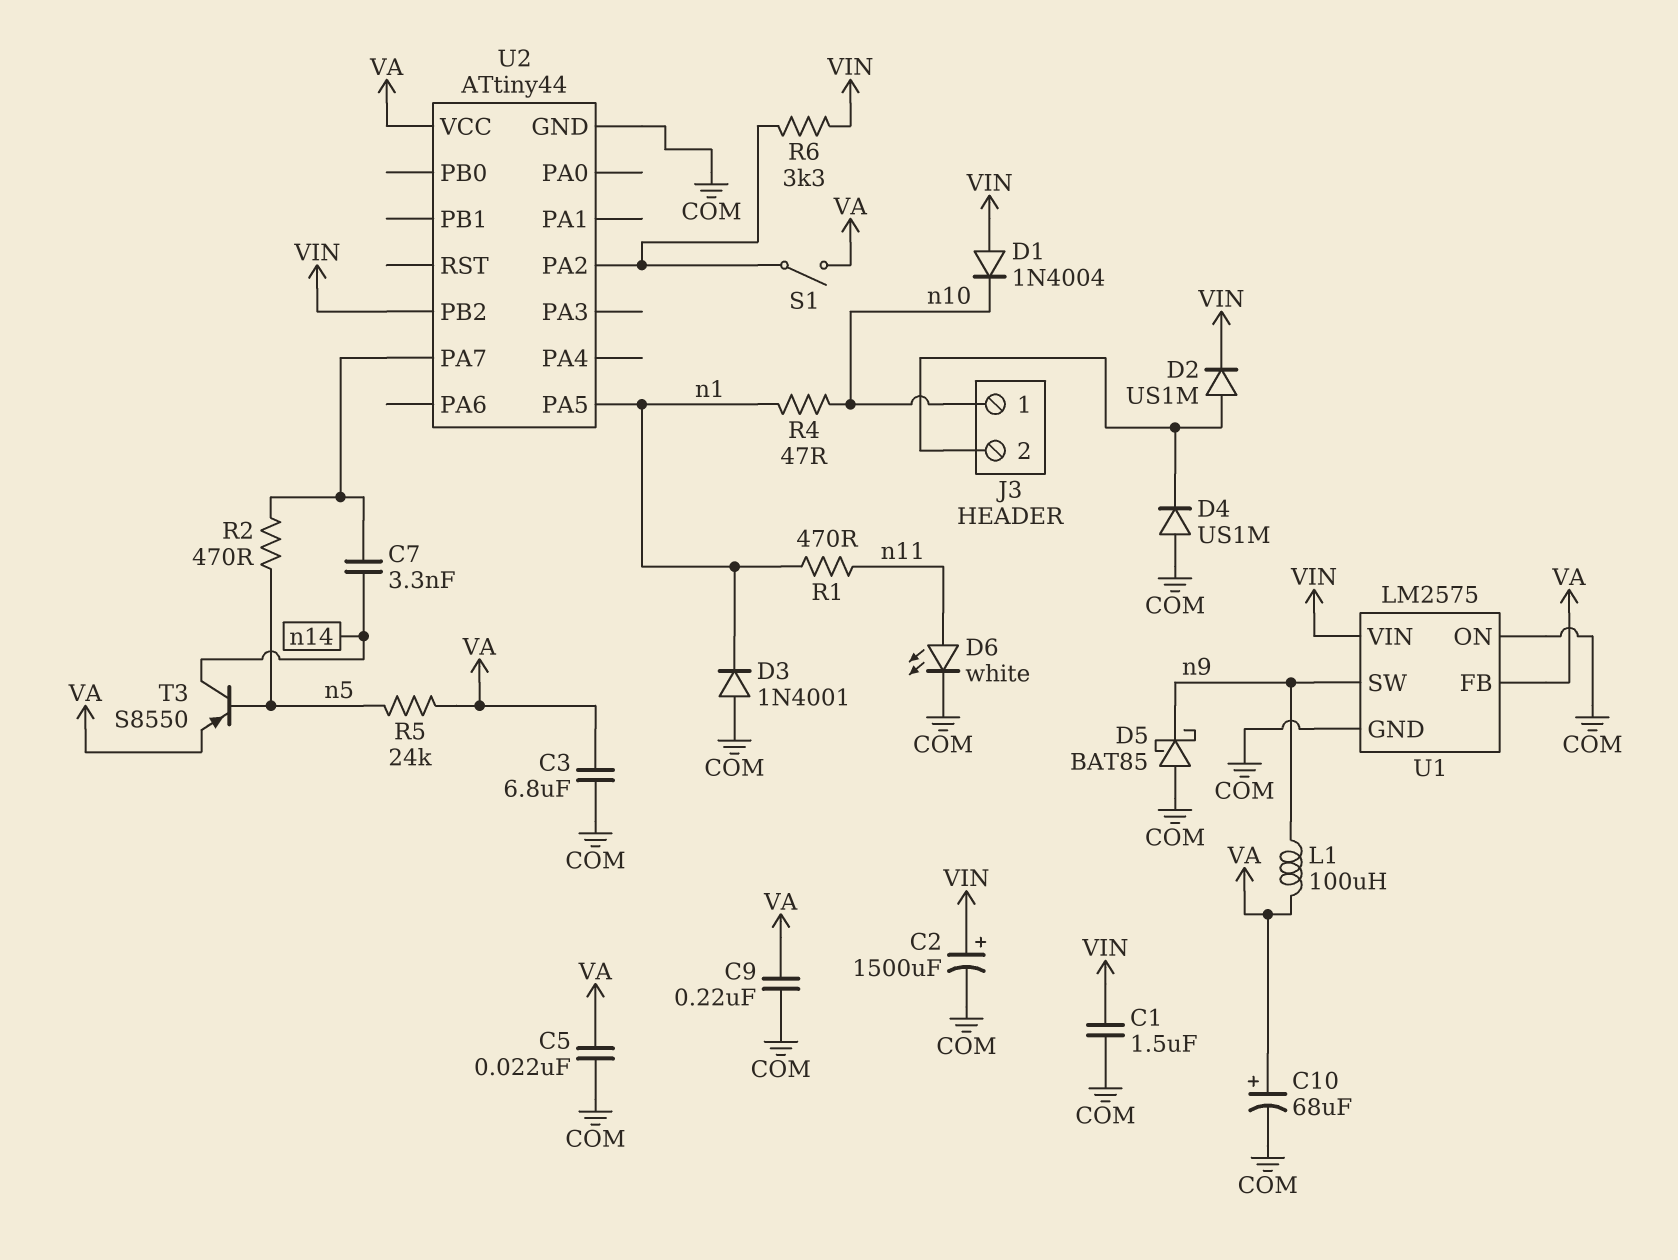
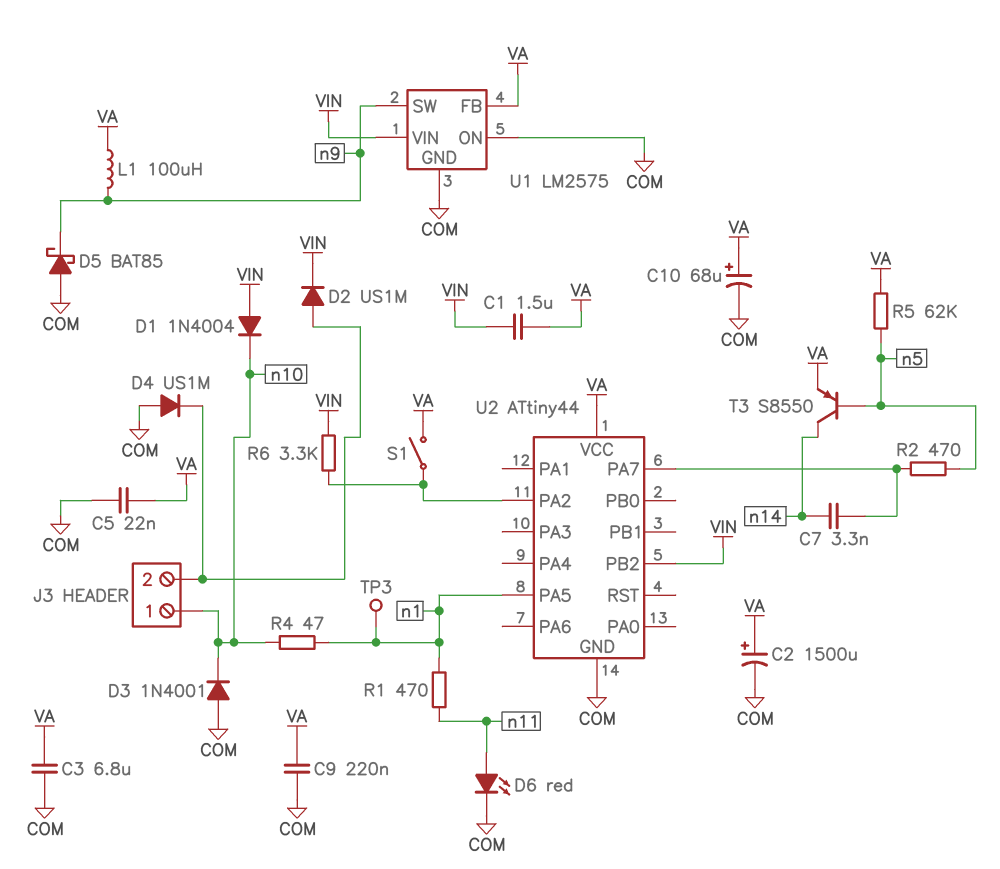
C1: 1.5uF (COM, VIN) -> 1.5uF (VA, VIN)
C2: 1500uF (plus VIN, minus COM) -> 1500uF (plus VA, minus COM)
D3: diode 1N4001 (A COM, K n1) -> diode 1N4001 (A COM, K n10)
D6: LED white (A n11, K COM) -> LED red (A n11, K COM)
R5: 24k (VA, n5) -> 62k (VA, n5)
TP3: none -> test point (n1)

